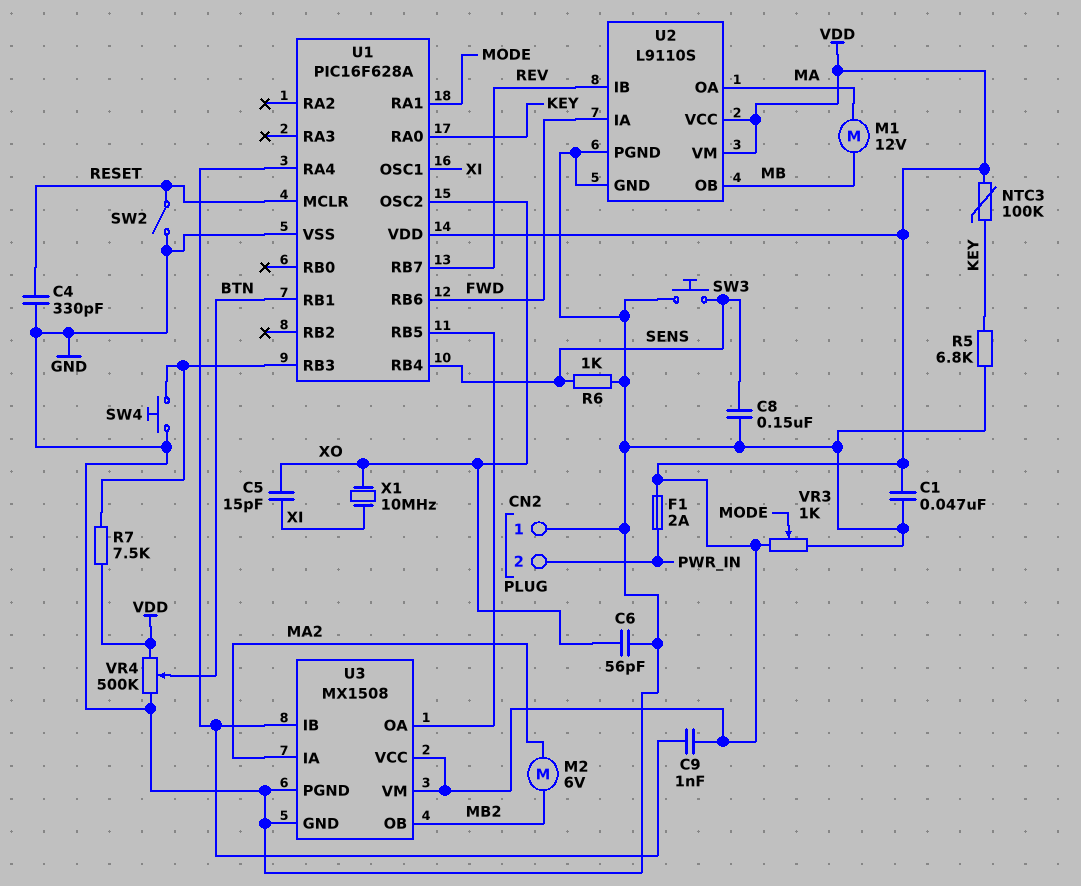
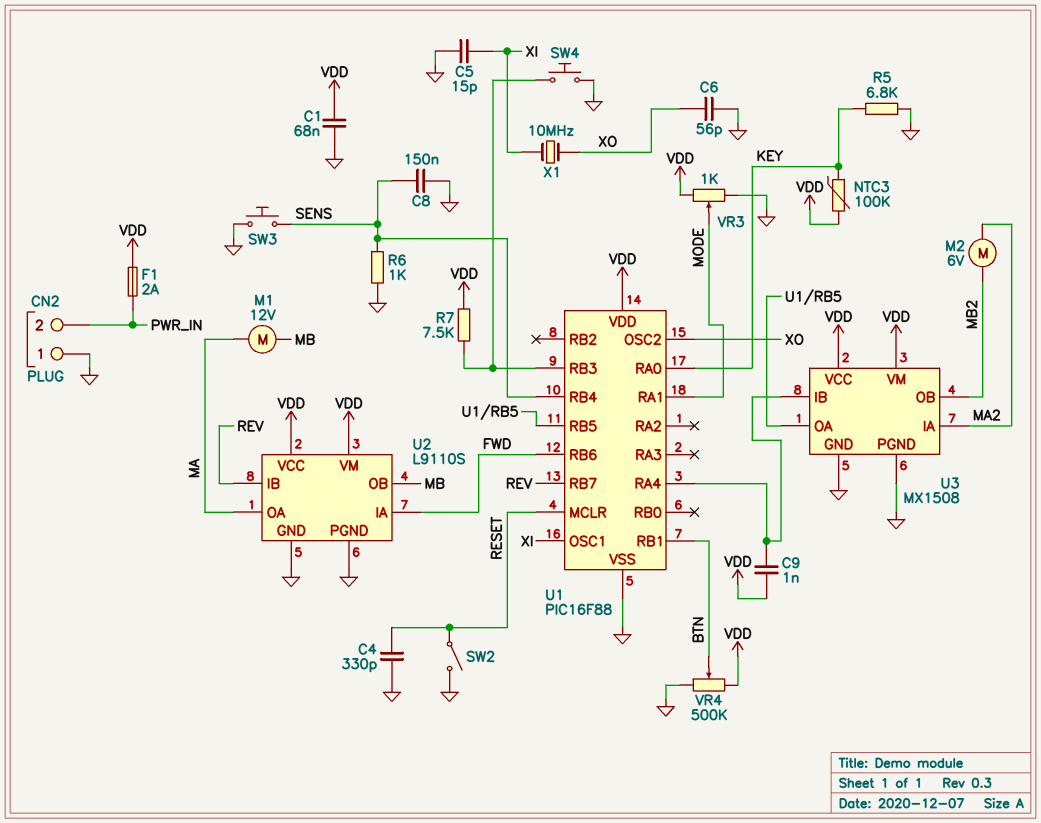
C1: 47nF (GND, VDD) -> 68nF (GND, VDD)
C5: 15pF (XI, XO) -> 15pF (GND, XI)
U1: PIC16F628A -> PIC16F88

